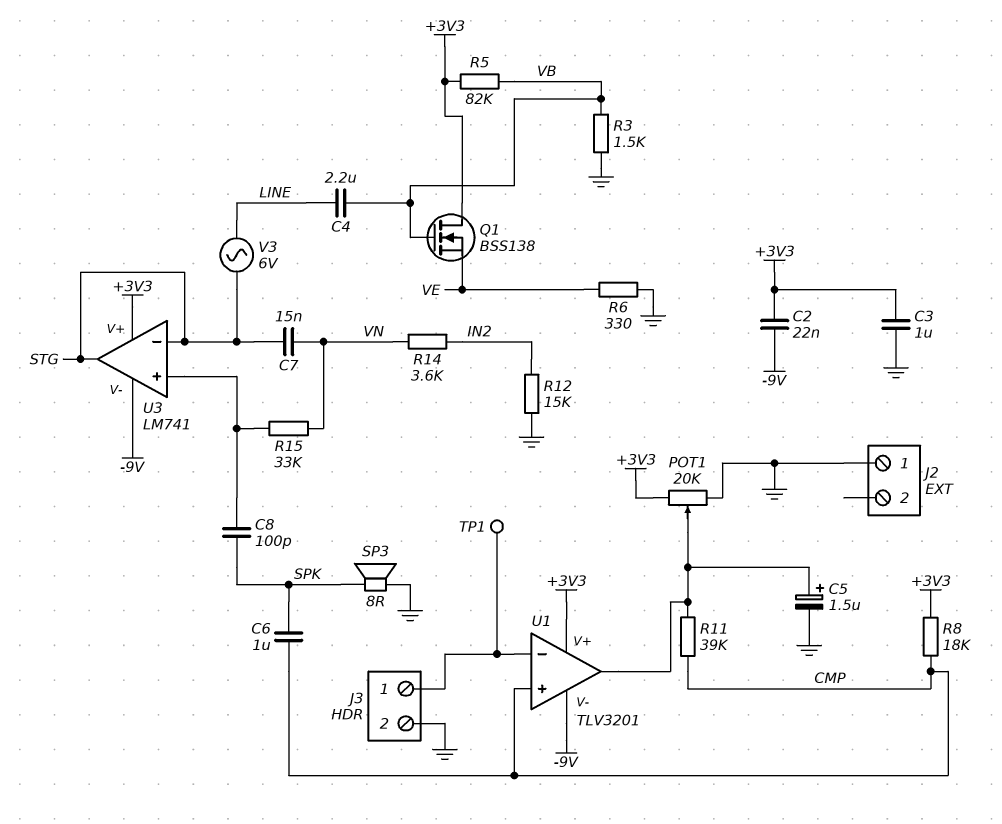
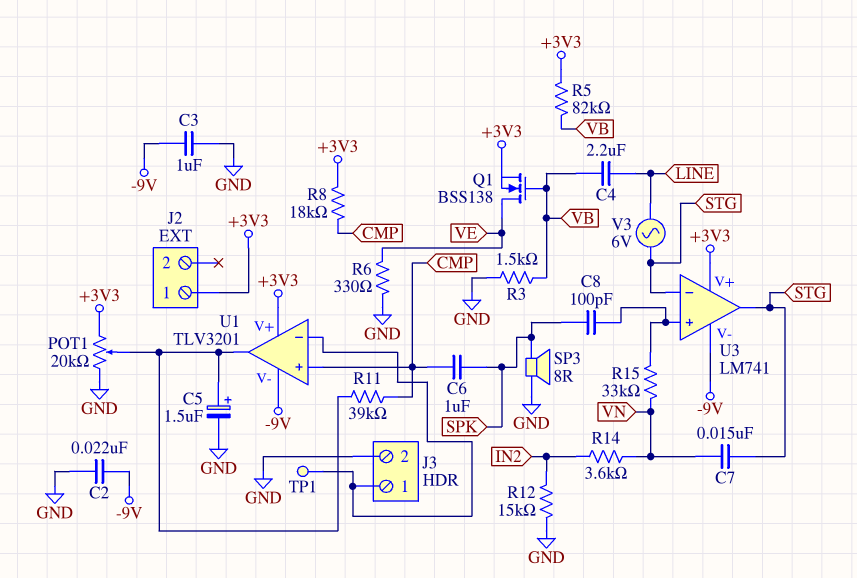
C2: 22nF (+3V3, -9V) -> 22nF (-9V, GND)
C3: 1uF (+3V3, GND) -> 1uF (-9V, GND)
J2 pin 1: GND -> +3V3
Q1: NMOS BSS138 (G VB, D +3V3, S VE) -> NMOS BSS138 (G VB, D VE, S +3V3)

